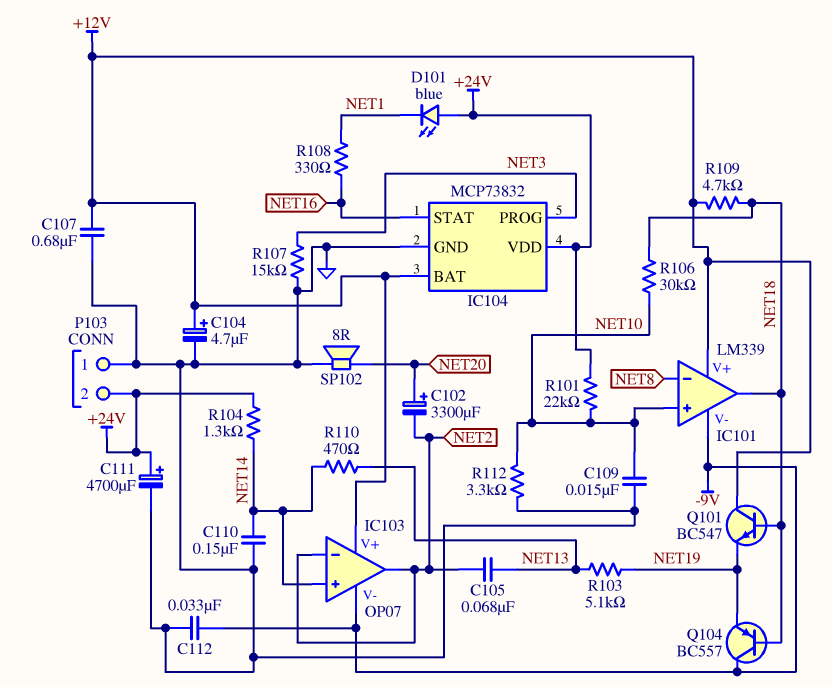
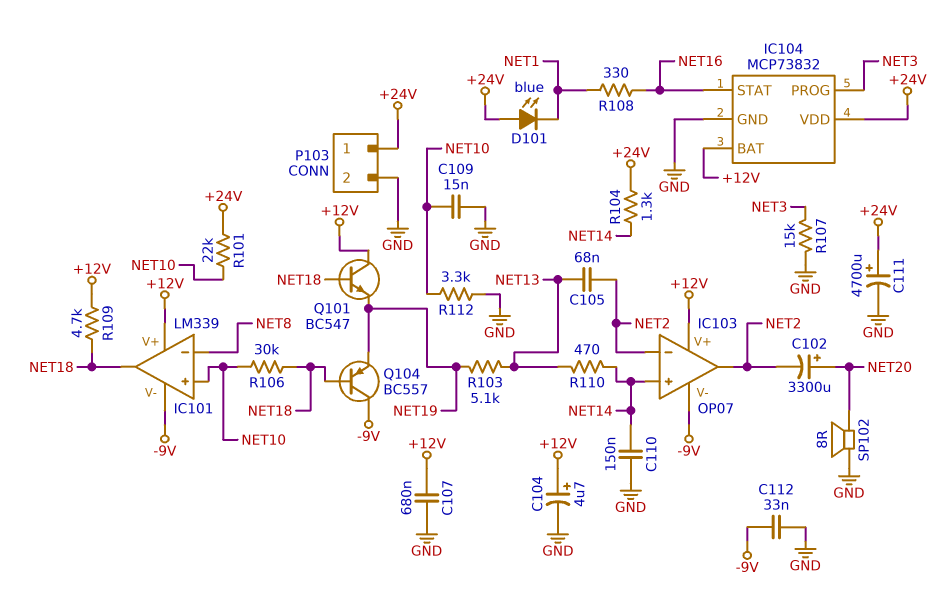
P103 pin 1: GND -> +24V
P103 pin 2: +24V -> GND

